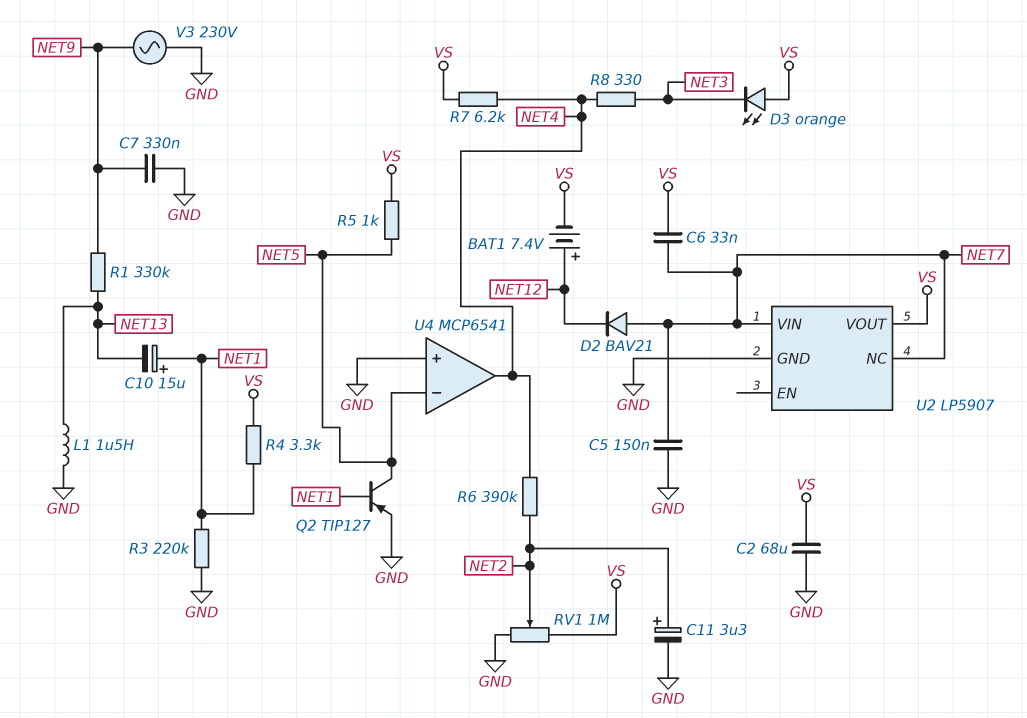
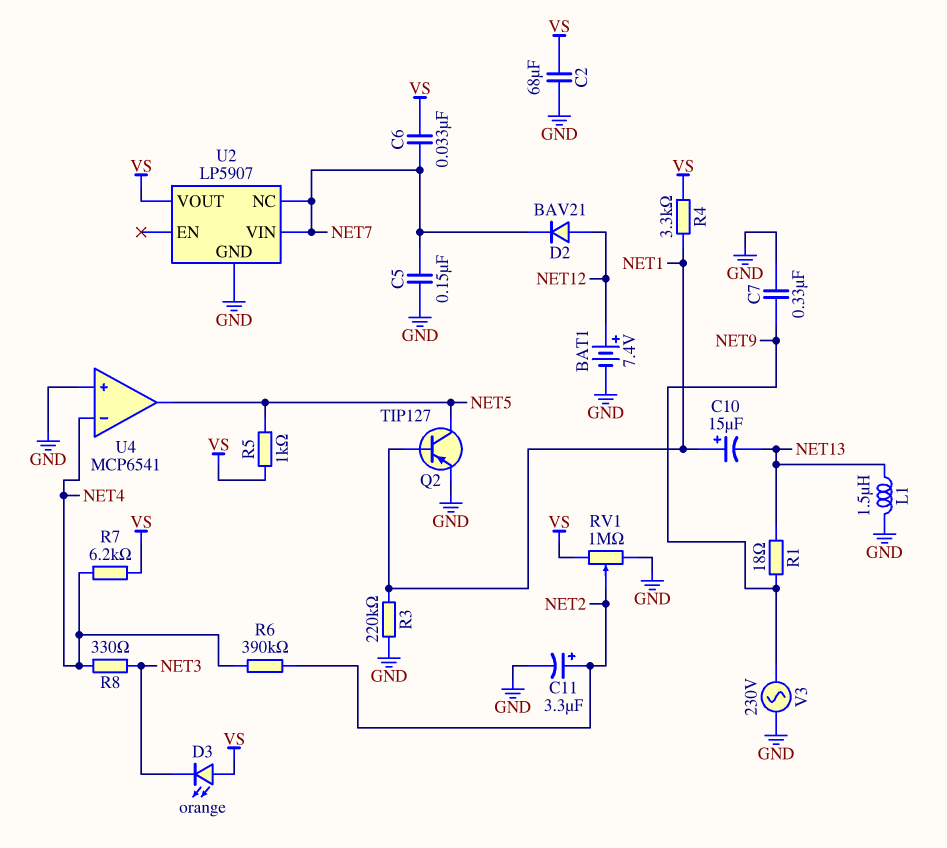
BAT1: 7.4V (plus NET12, minus VS) -> 7.4V (plus NET12, minus GND)
D2: diode BAV21 (A NET7, K NET12) -> diode BAV21 (A NET12, K NET7)
R1: 330k (NET9, NET13) -> 18 (NET9, NET13)
U4 pin in-: NET5 -> NET4
U4 pin out: NET4 -> NET5

